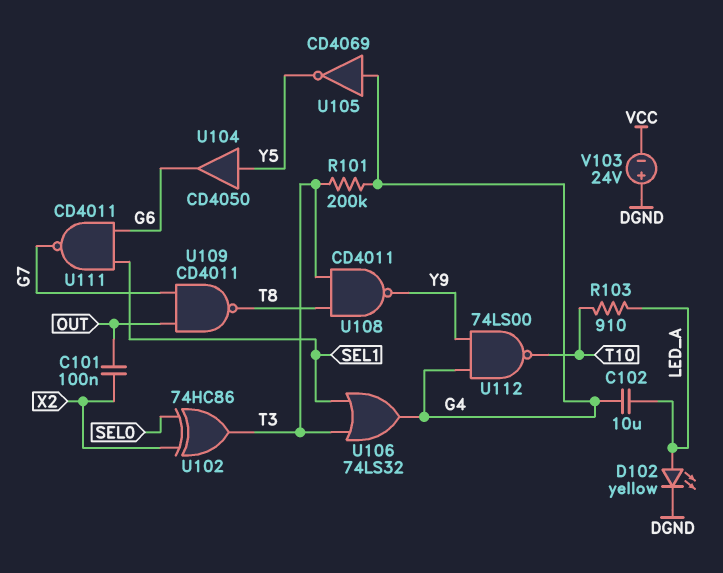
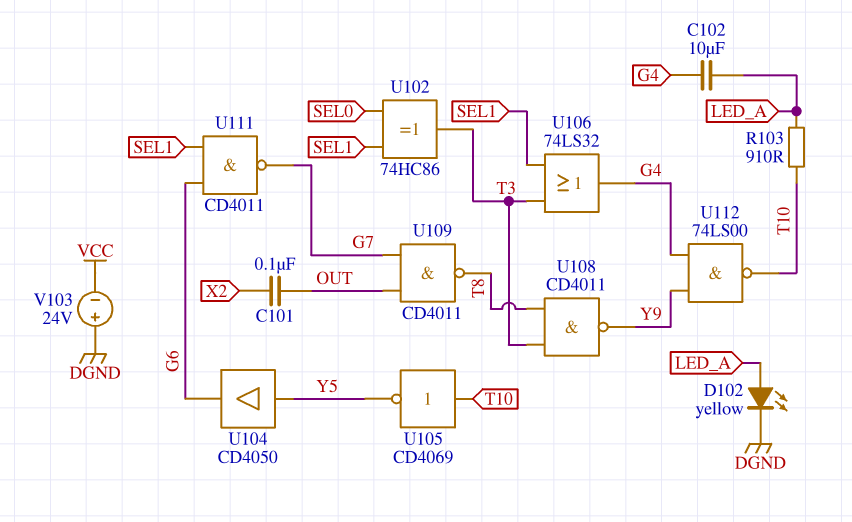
R101: 200k (G4, T3) -> none
U102: XOR 74HC86 (in SEL0, in X2, out T3) -> XOR 74HC86 (in SEL0, in SEL1, out T3)
U105: NOT CD4069 (in G4, out Y5) -> NOT CD4069 (in T10, out Y5)

